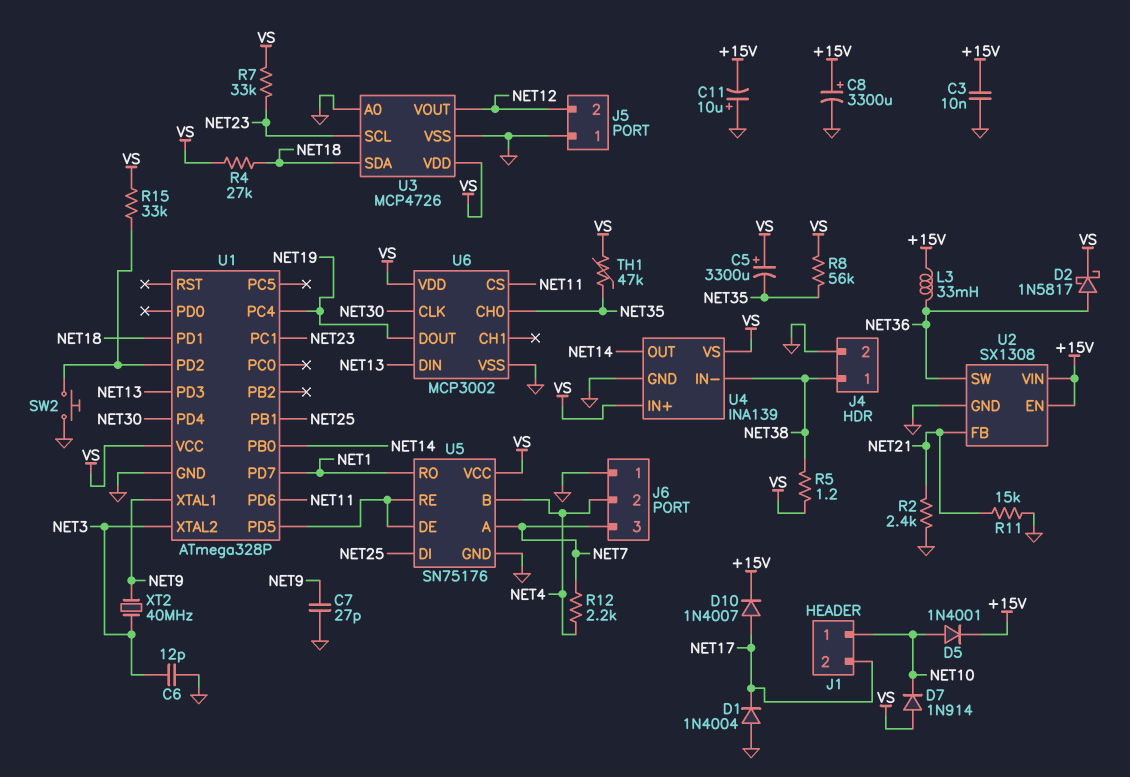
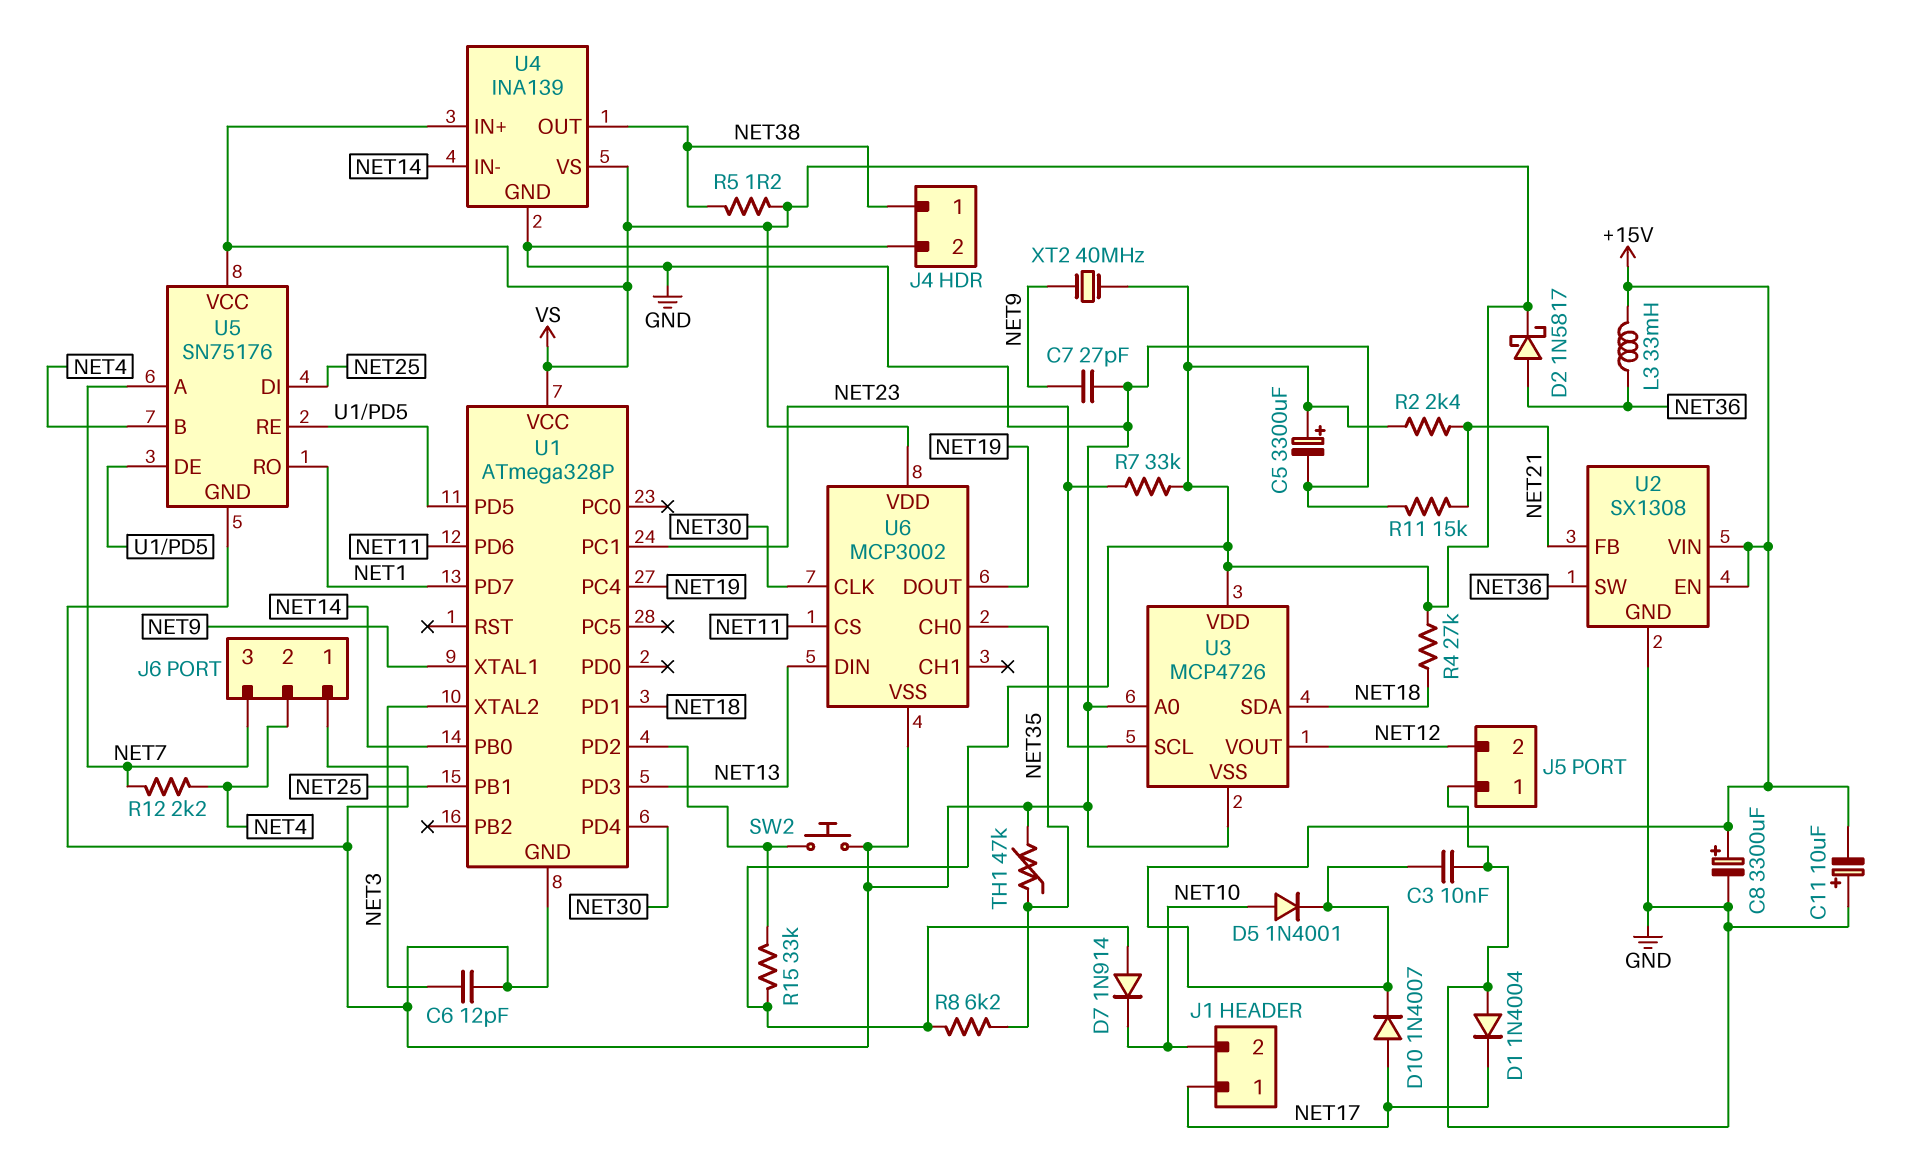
C5: 3300uF (plus VS, minus NET35) -> 3300uF (plus VS, minus GND)
J1 pin 1: NET10 -> NET17
J1 pin 2: NET17 -> NET10
R2: 2.4k (GND, NET21) -> 2.4k (NET21, VS)
R8: 56k (NET35, VS) -> 6.2k (NET35, VS)
TH1: 47k (NET35, VS) -> 47k (GND, NET35)
U4 pin IN-: NET38 -> NET14
U4 pin OUT: NET14 -> NET38
XT2: 40MHz (NET3, NET9) -> 40MHz (NET9, VS)

